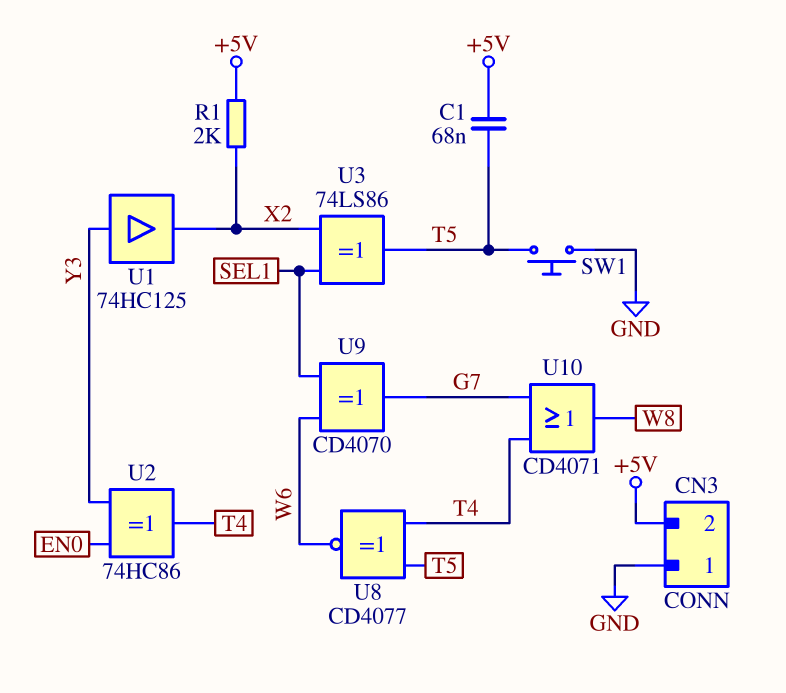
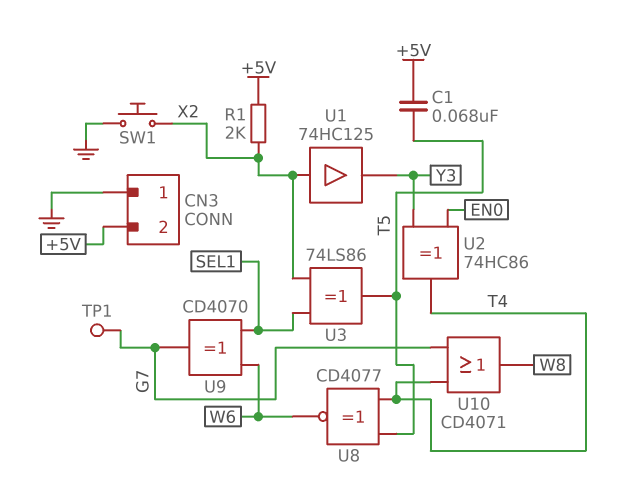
SW1: button (GND, T5) -> button (GND, X2)
TP1: none -> test point (G7)
U1: buffer 74HC125 (in Y3, out X2) -> buffer 74HC125 (in X2, out Y3)

